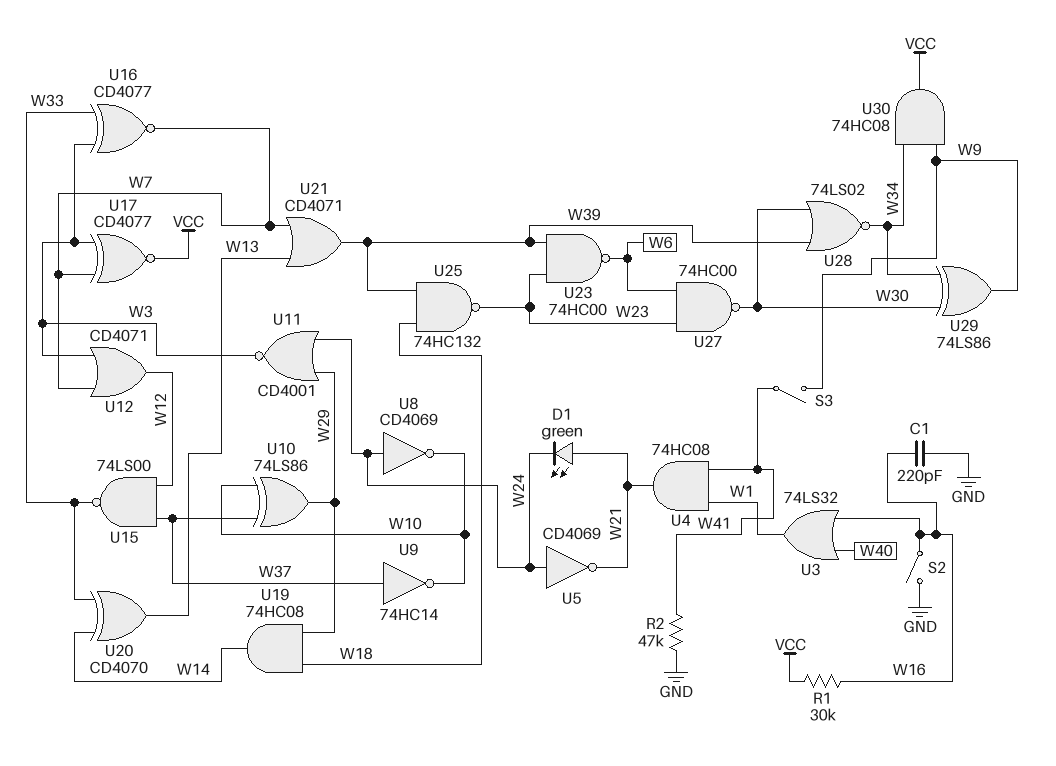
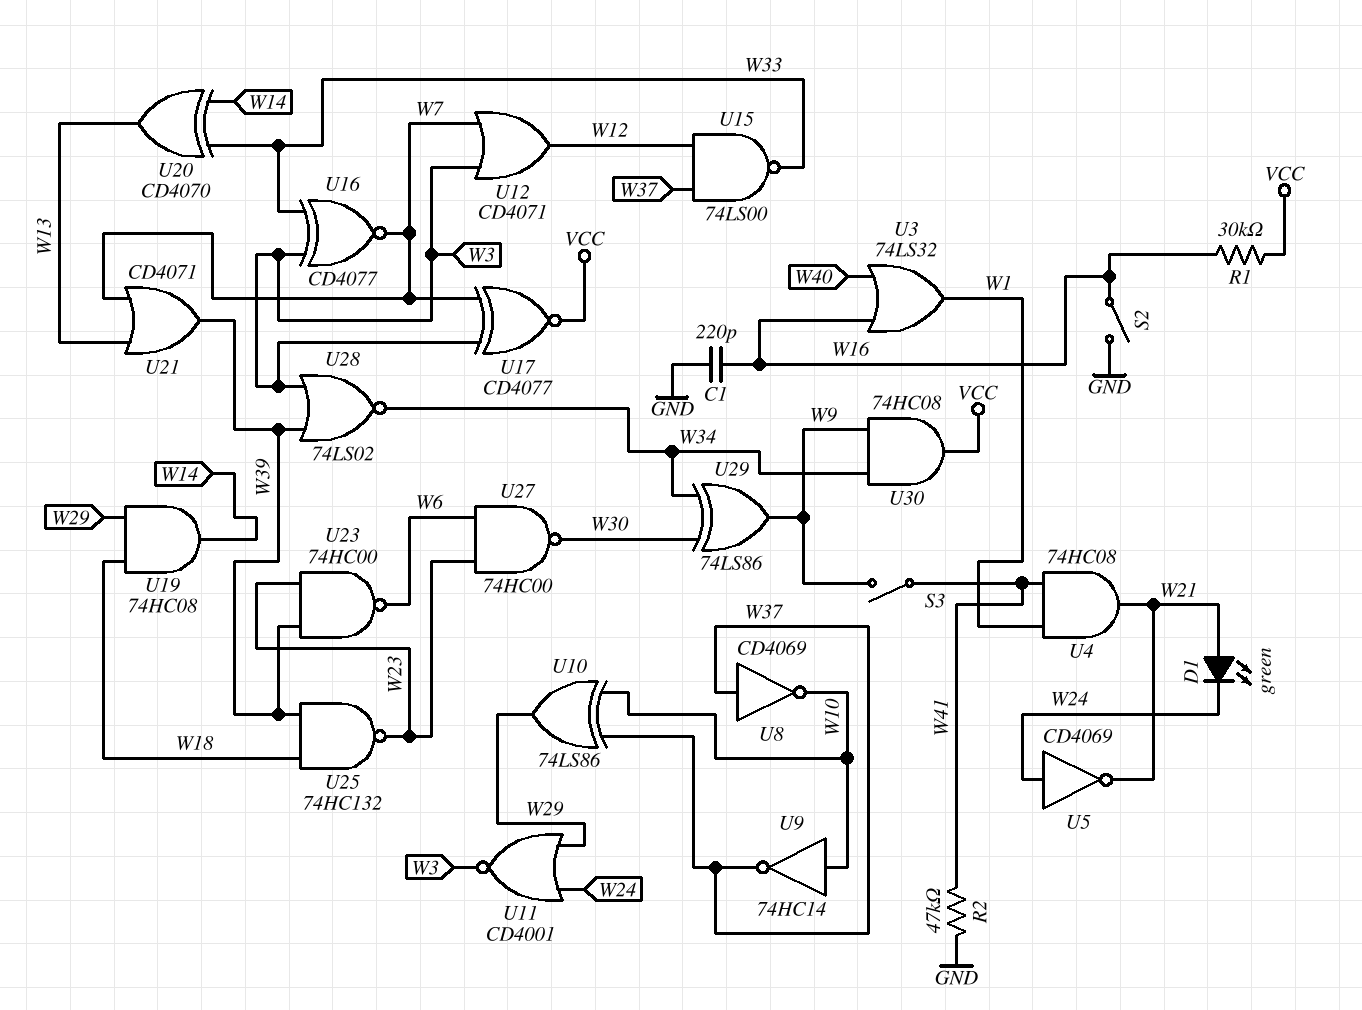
U8: NOT CD4069 (in W24, out W10) -> NOT CD4069 (in W37, out W10)
U9: NOT 74HC14 (in W37, out W10) -> NOT 74HC14 (in W10, out W37)
U28: NOR 74LS02 (in W30, in W39, out W34) -> NOR 74LS02 (in W3, in W39, out W34)

